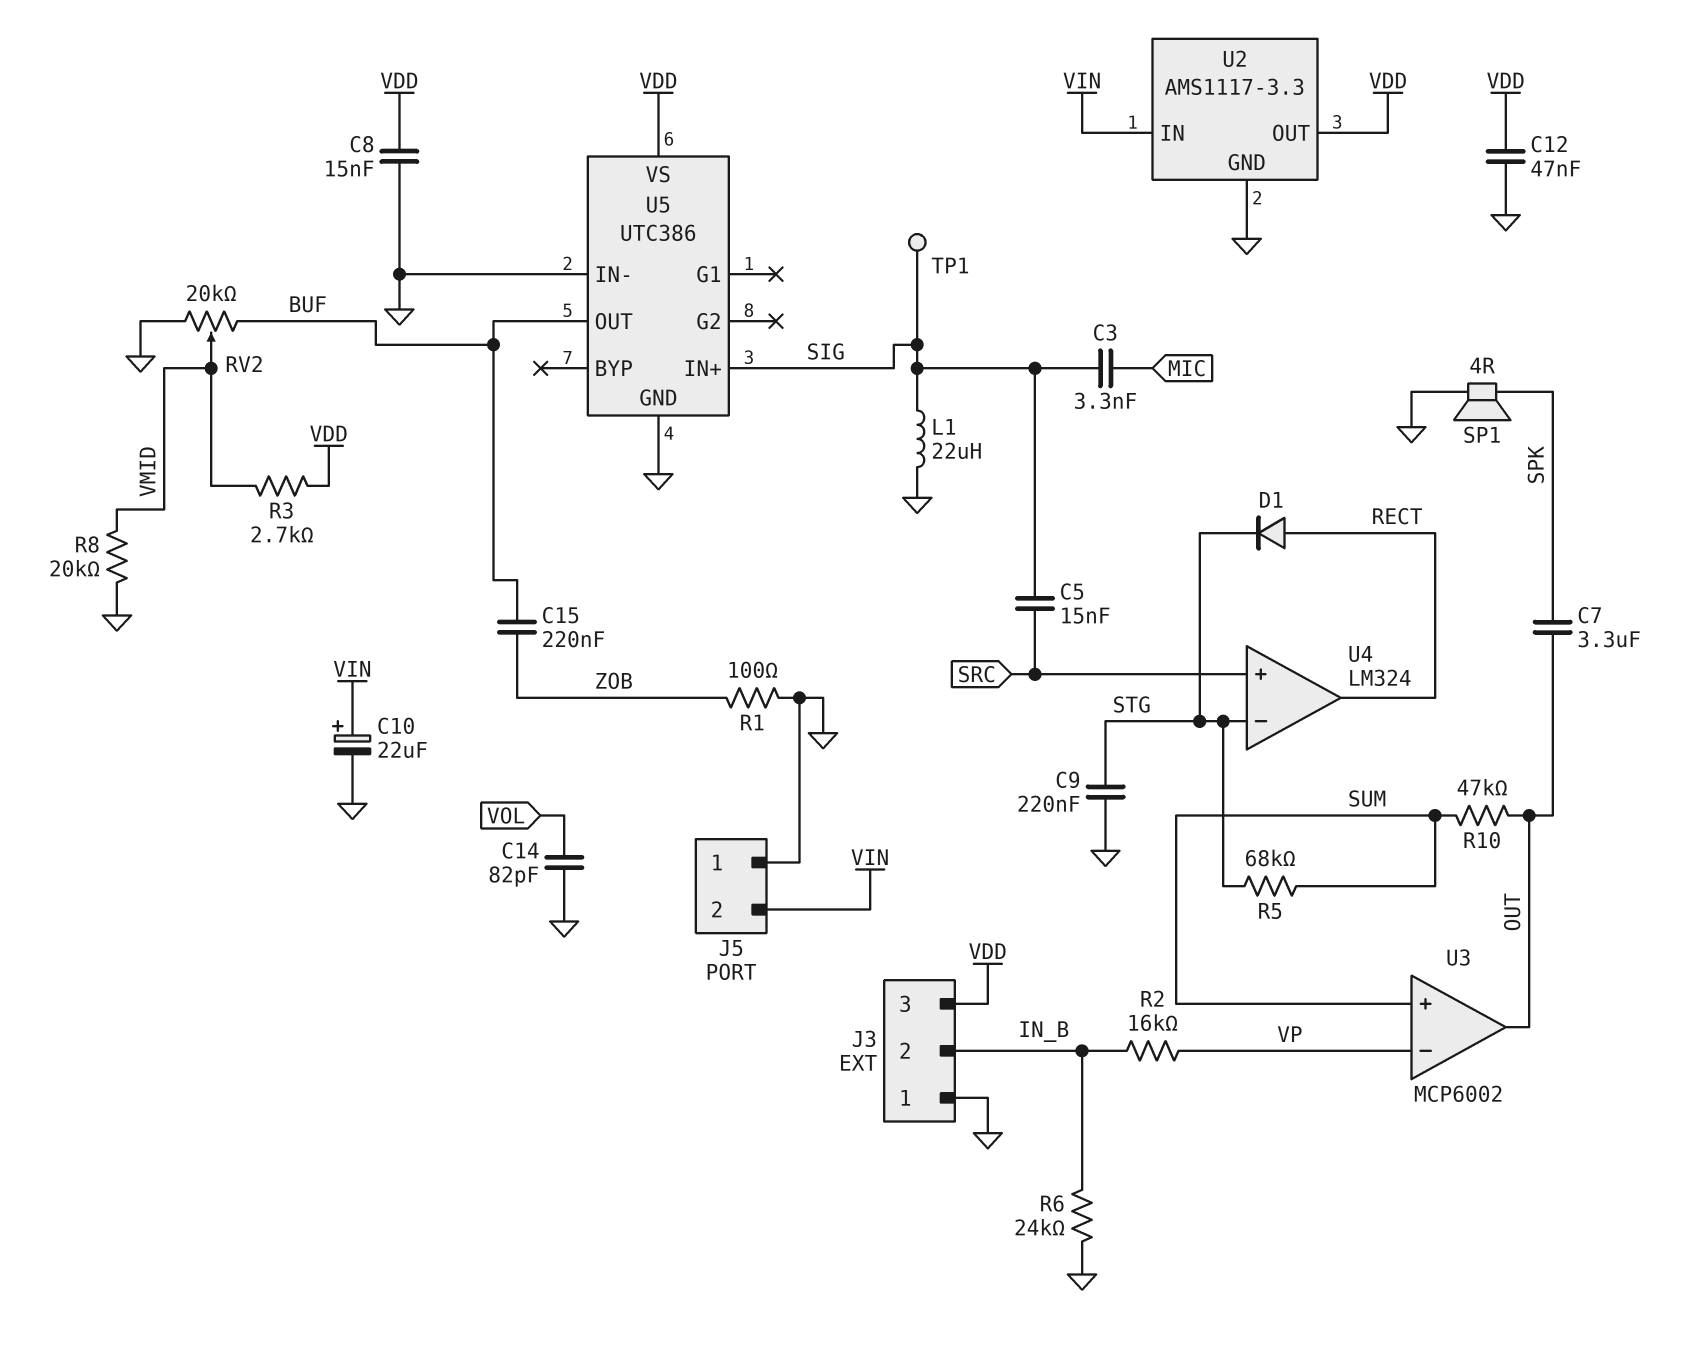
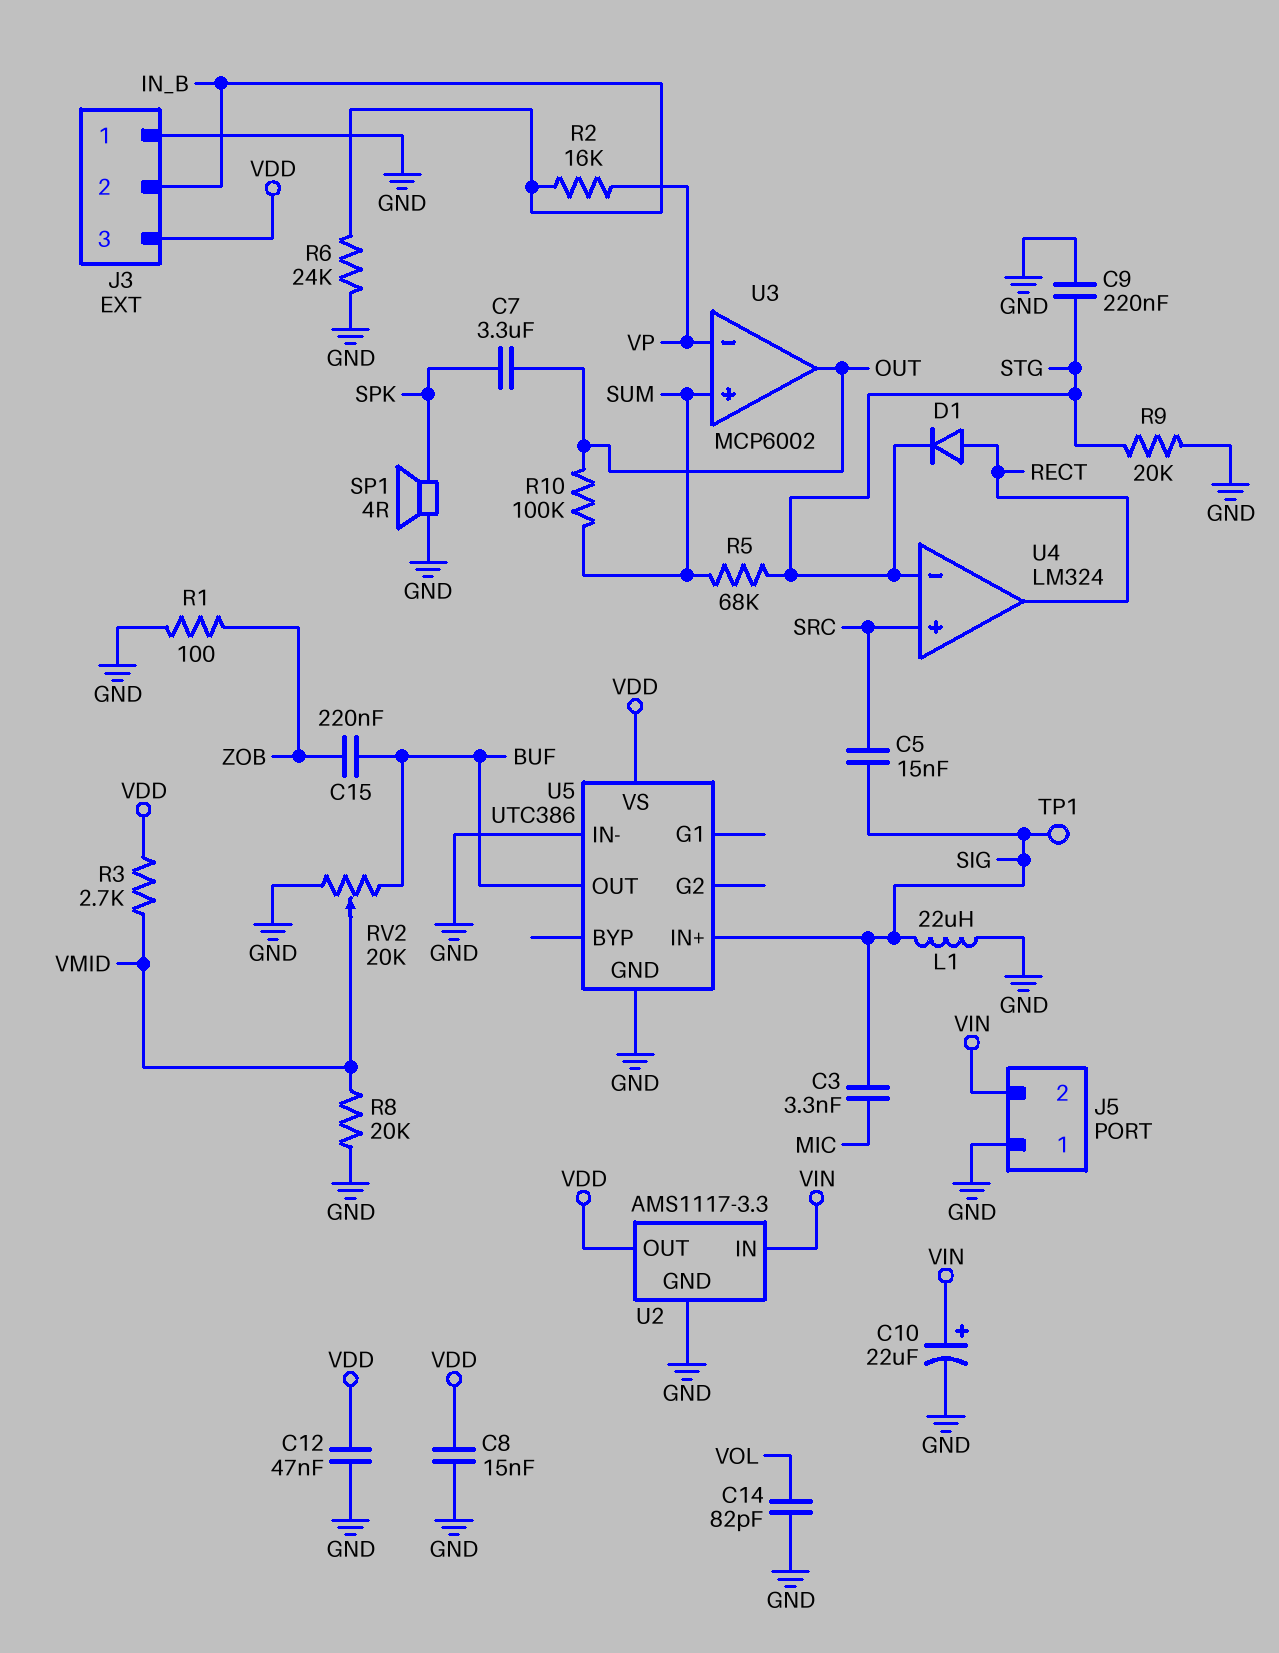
R9: none -> 20k (GND, STG)
R10: 47k (OUT, SUM) -> 100k (OUT, SUM)

